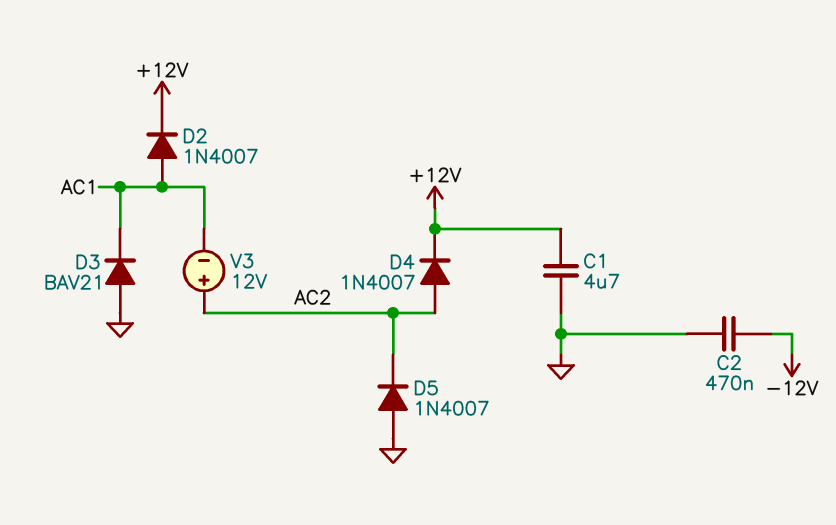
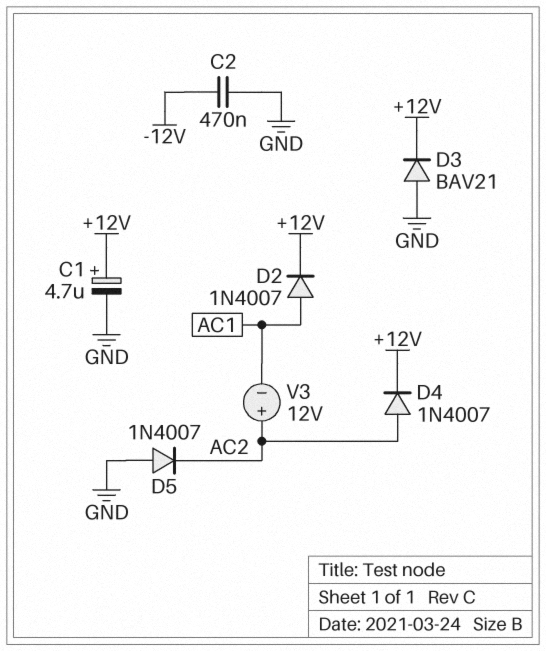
C1: 4.7uF (+12V, GND) -> 4.7uF (plus +12V, minus GND)
D3: diode BAV21 (A GND, K AC1) -> diode BAV21 (A GND, K +12V)

